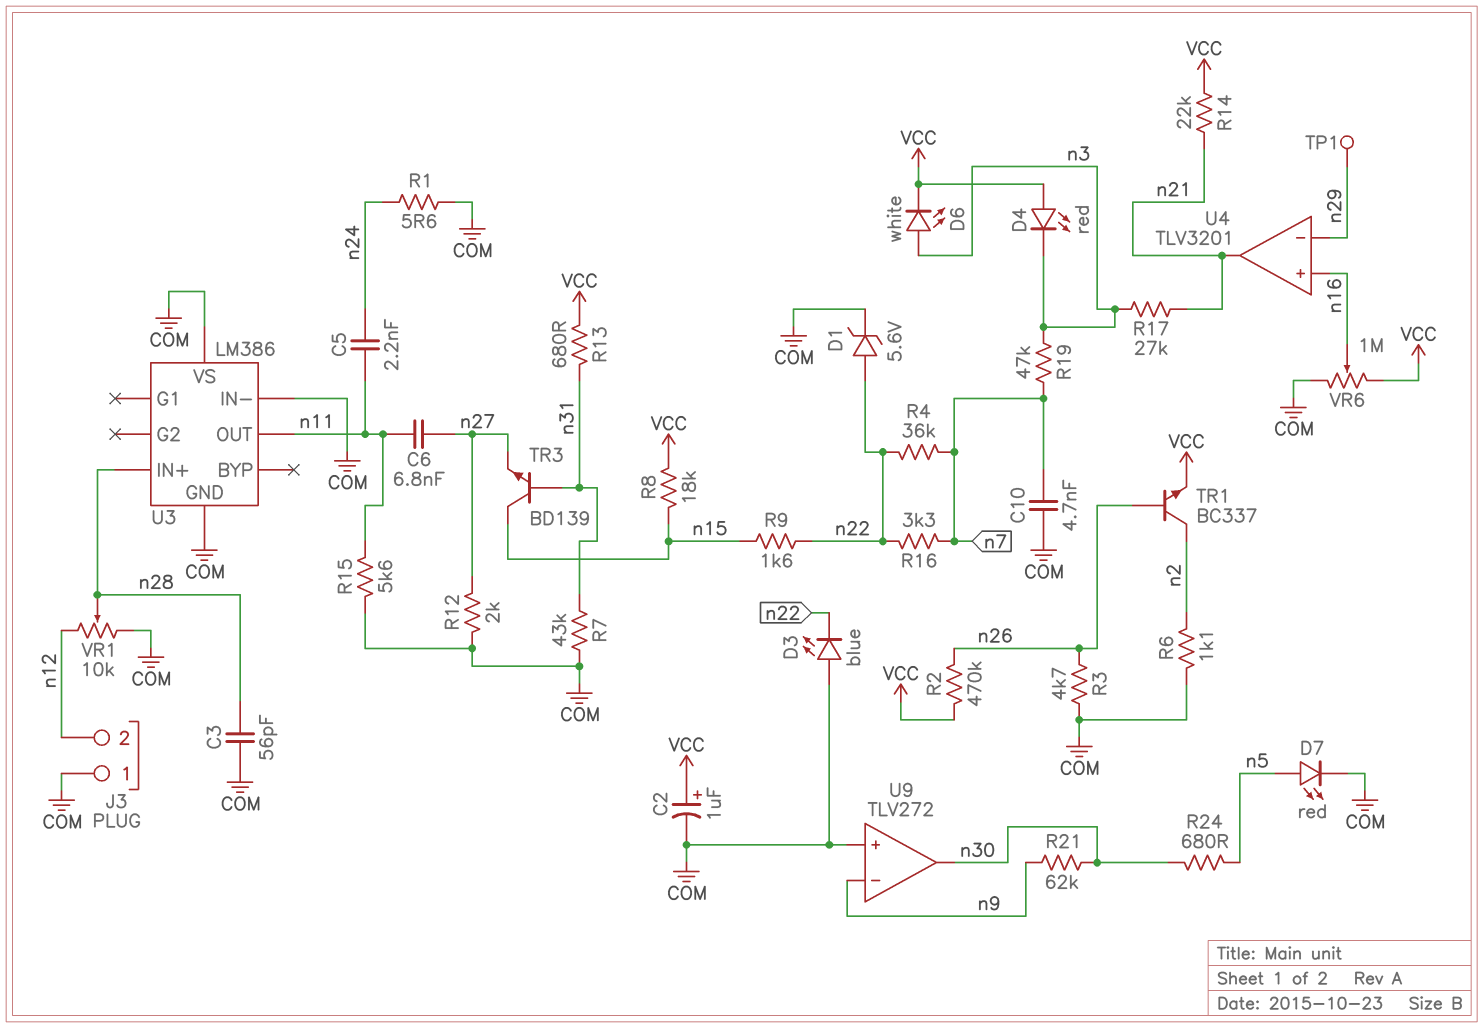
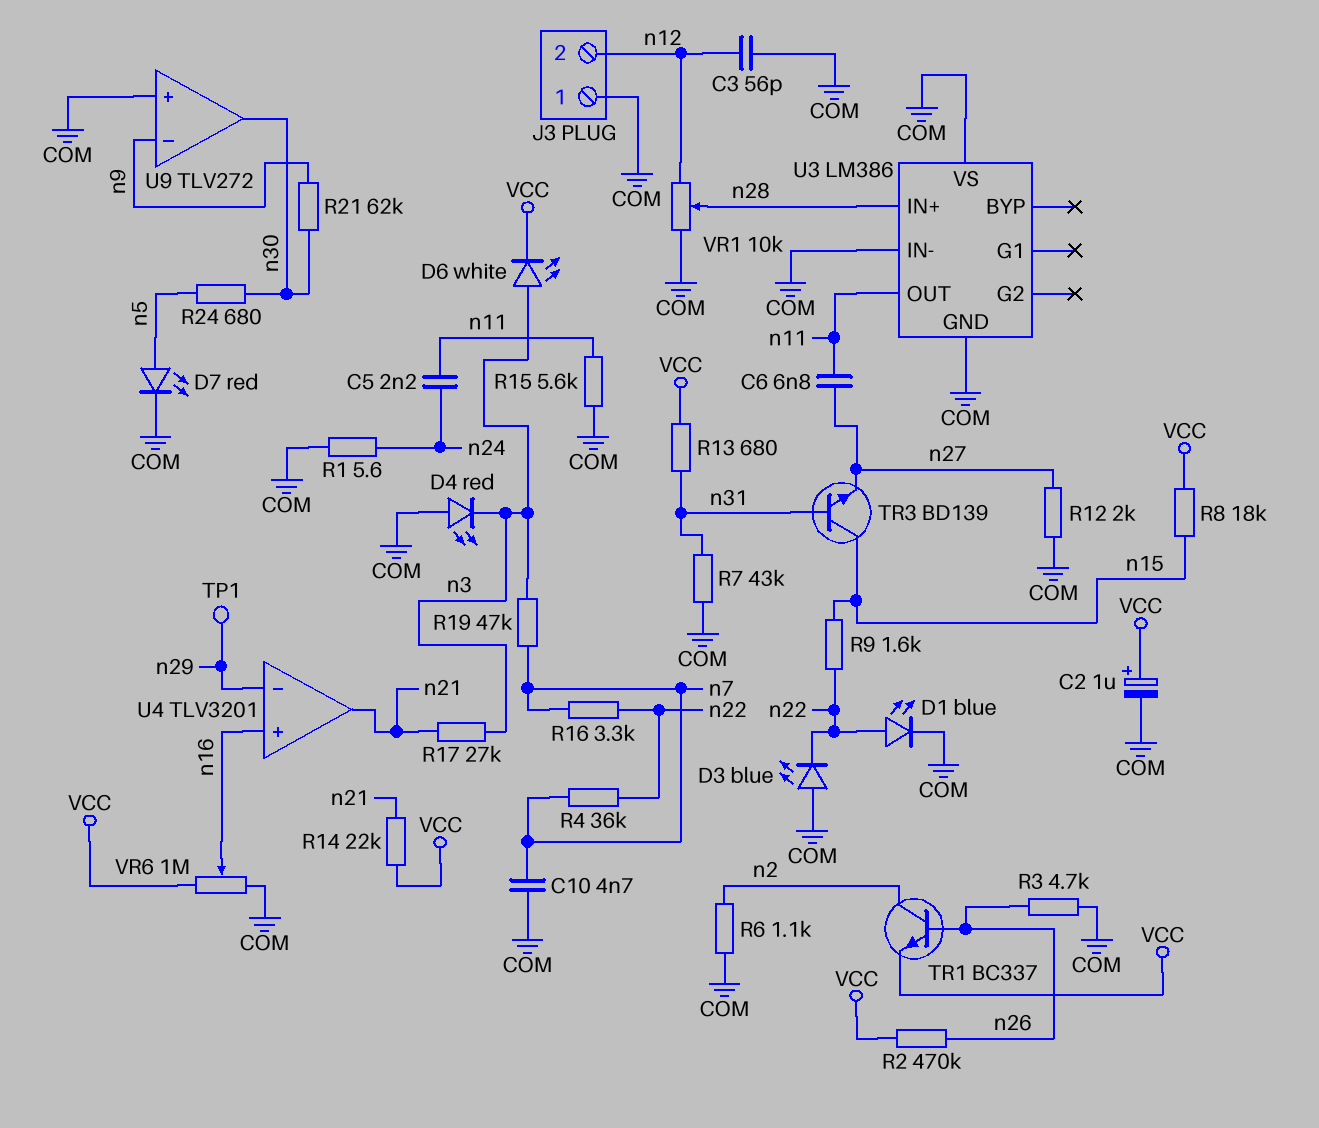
C3: 56pF (COM, n28) -> 56pF (COM, n12)
D1: zener 5.6V (A n22, K COM) -> LED blue (A n22, K COM)
D4: LED red (A VCC, K n3) -> LED red (A COM, K n3)

